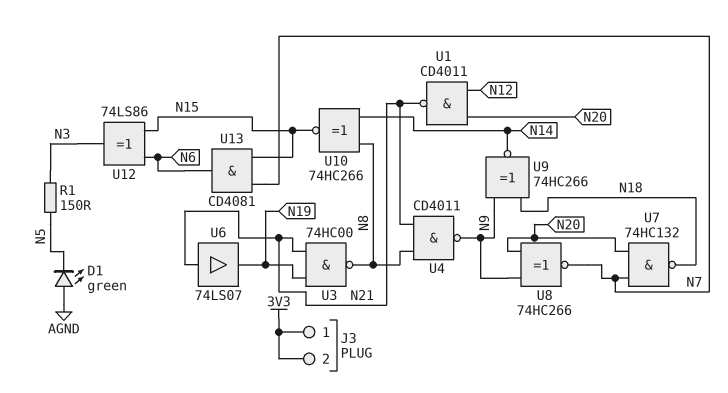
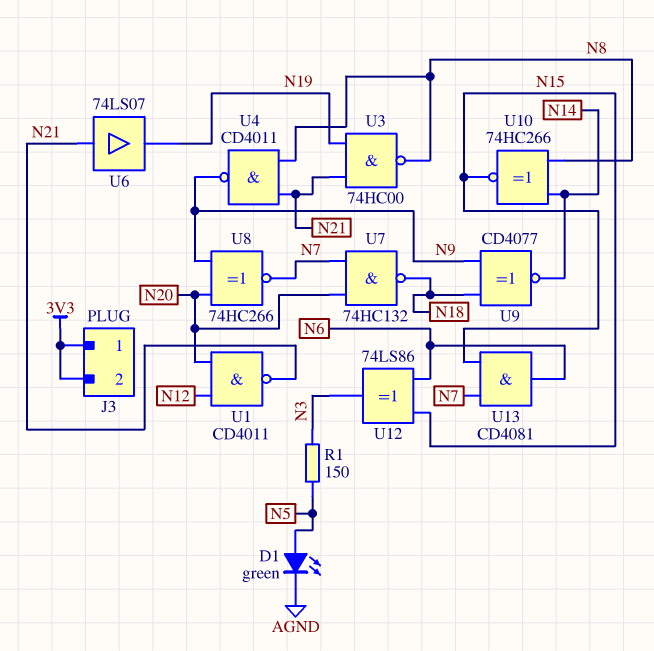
D1: LED green (A AGND, K N5) -> LED green (A N5, K AGND)
U9: XNOR 74HC266 (in N9, in N18, out N14) -> XNOR CD4077 (in N9, in N18, out N14)

